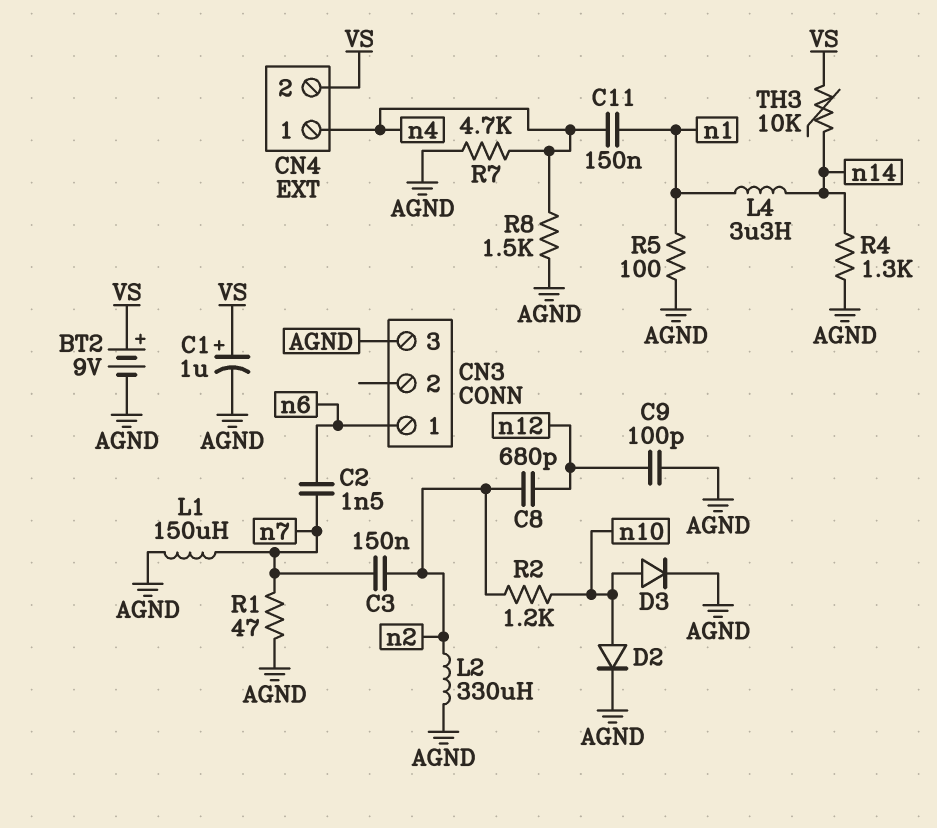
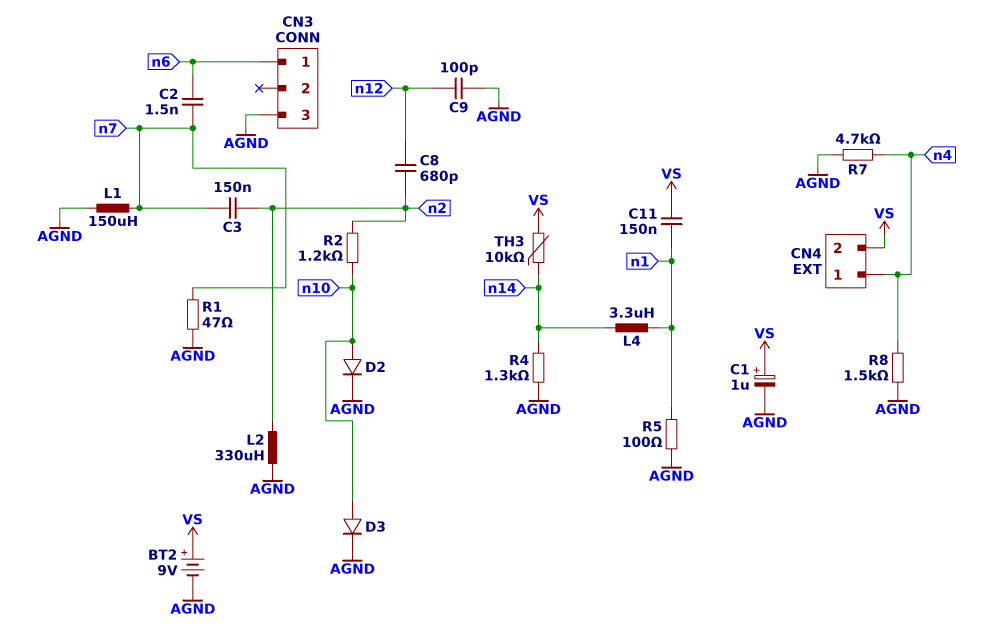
C11: 150nF (n1, n4) -> 150nF (VS, n1)

